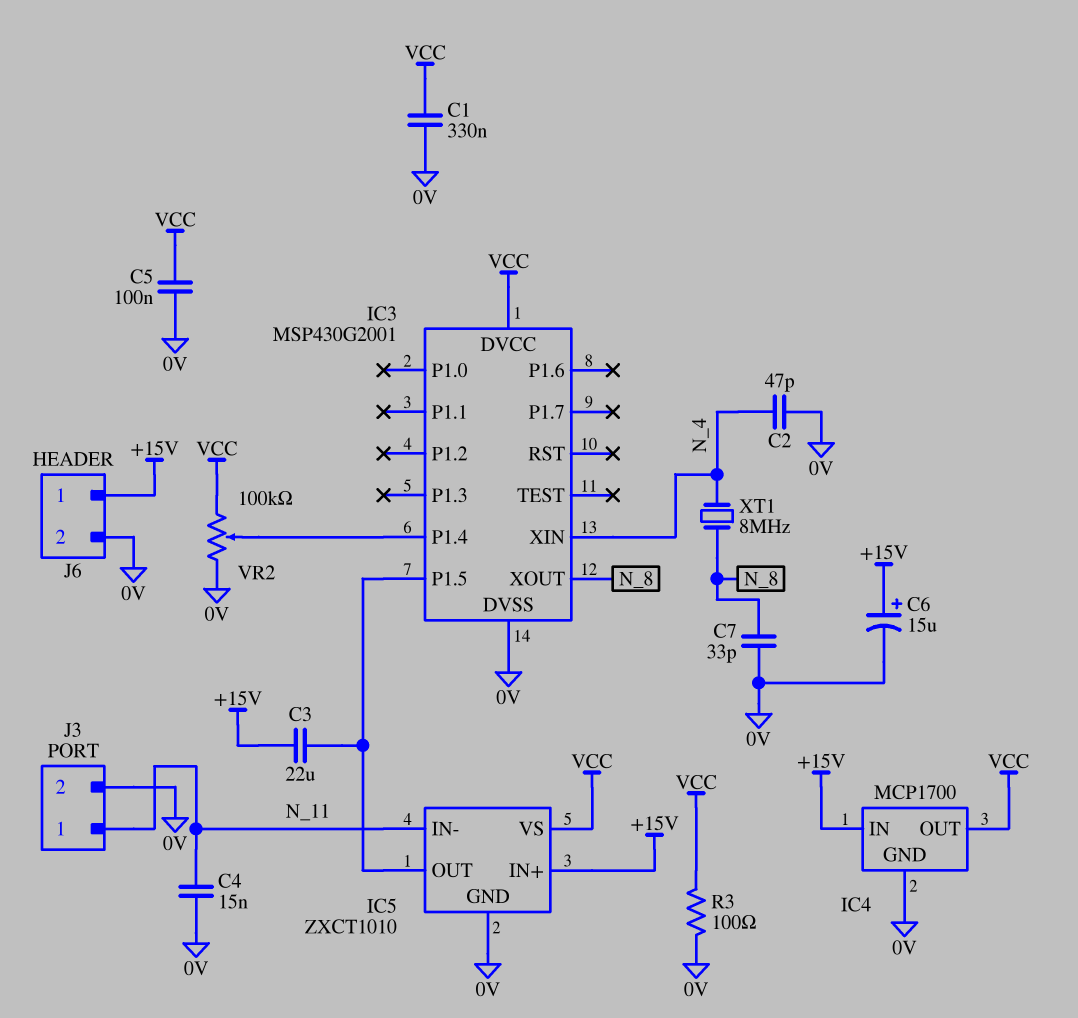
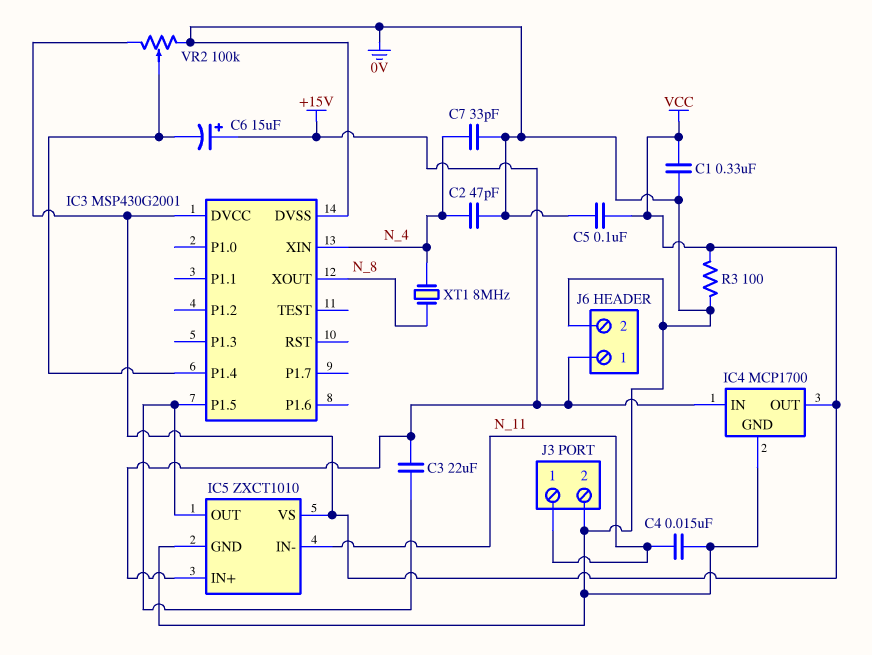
C6: 15uF (plus +15V, minus 0V) -> 15uF (plus +15V, minus IC3/P1.4)
C7: 33pF (0V, N_8) -> 33pF (0V, N_4)

